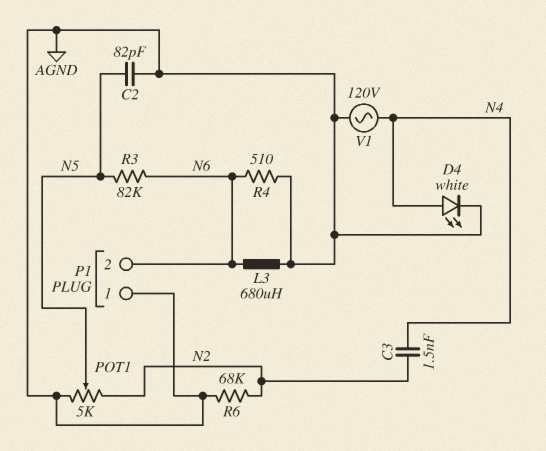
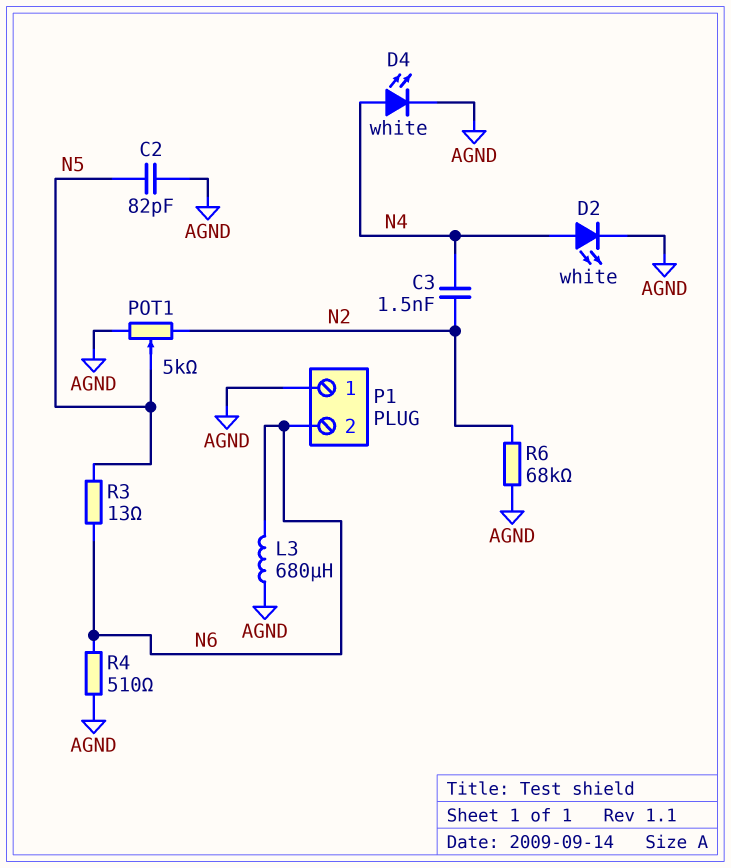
D2: none -> LED white (A N4, K AGND)
R3: 82k (N5, N6) -> 13 (N5, N6)
V1: AC 120V (AGND, N4) -> none

